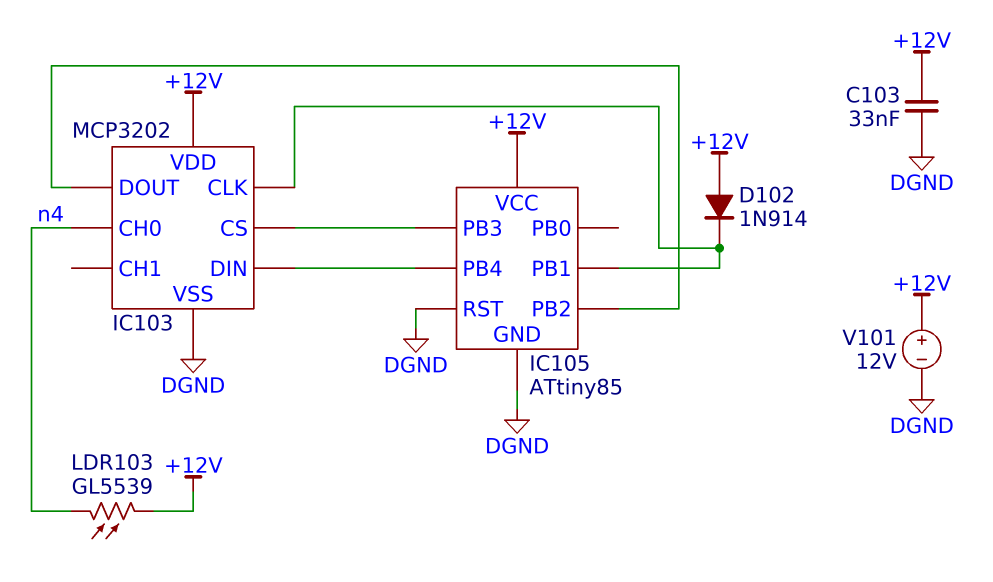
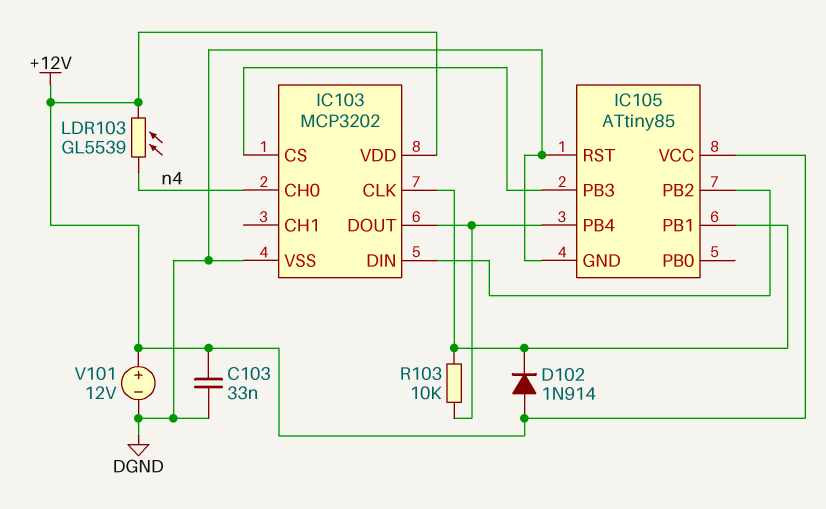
IC105 pin PB2: IC103/DOUT -> IC103/DIN
IC105 pin PB4: IC103/DIN -> IC103/DOUT
R103: none -> 10k (IC103/CLK, IC103/DOUT)

